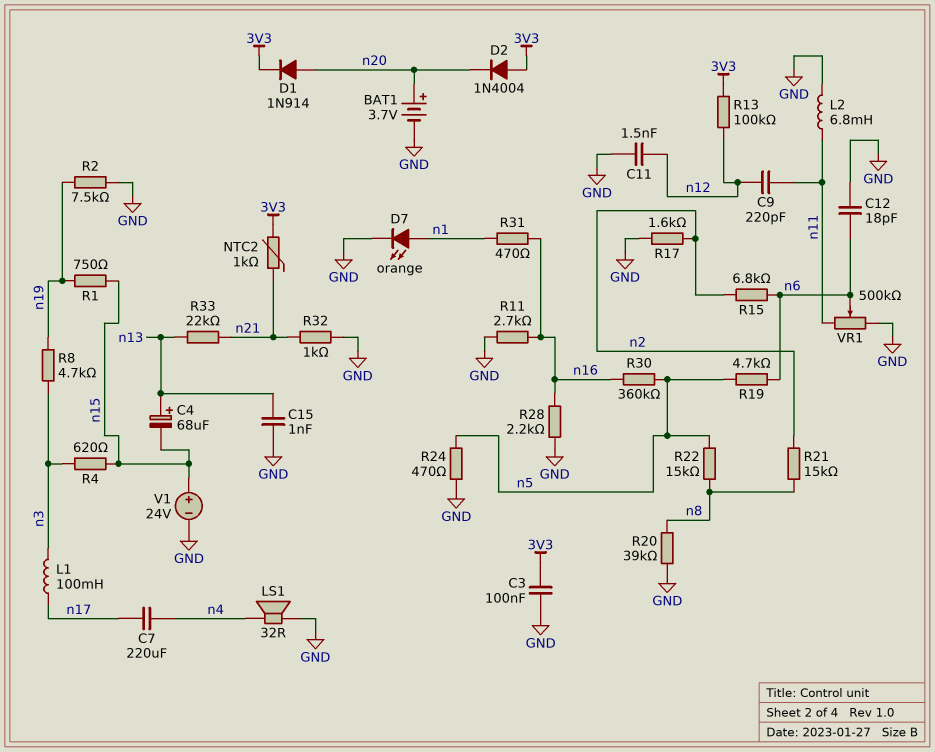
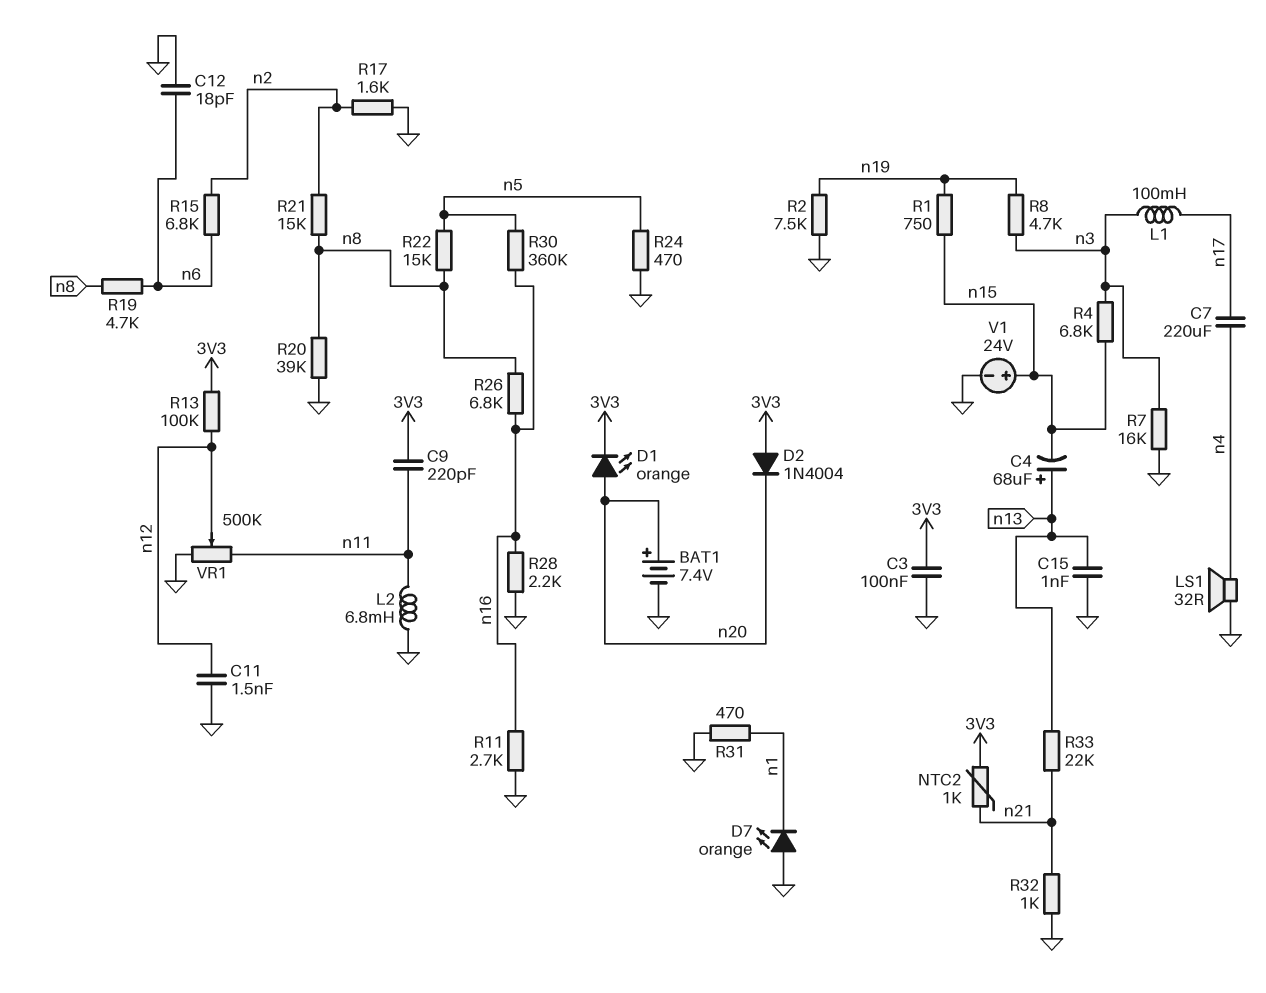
BAT1: 3.7V (plus n20, minus GND) -> 7.4V (plus n20, minus GND)
C9: 220pF (n11, n12) -> 220pF (3V3, n11)
D1: diode 1N914 (A n20, K 3V3) -> LED orange (A n20, K 3V3)
D7: LED orange (A n1, K GND) -> LED orange (A GND, K n1)
R4: 620 (n3, n15) -> 6.8k (n3, n15)
R7: none -> 16k (GND, n3)
R19: 4.7k (n5, n6) -> 4.7k (n6, n8)
R26: none -> 6.8k (n8, n16)
R31: 470 (n1, n16) -> 470 (GND, n1)
VR1: 500k (GND, n11, wiper n6) -> 500k (GND, n11, wiper n12)

